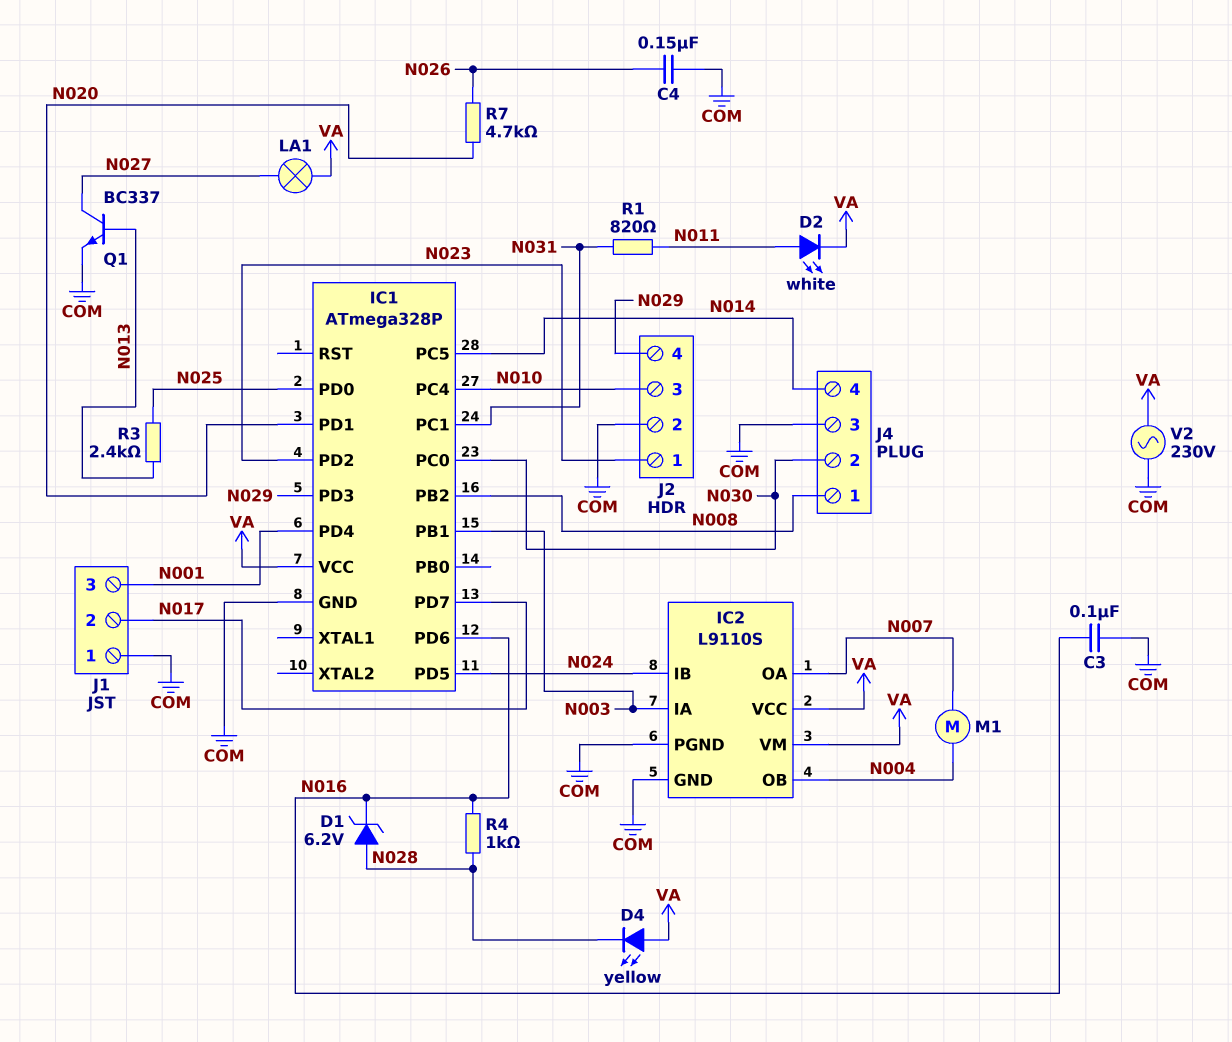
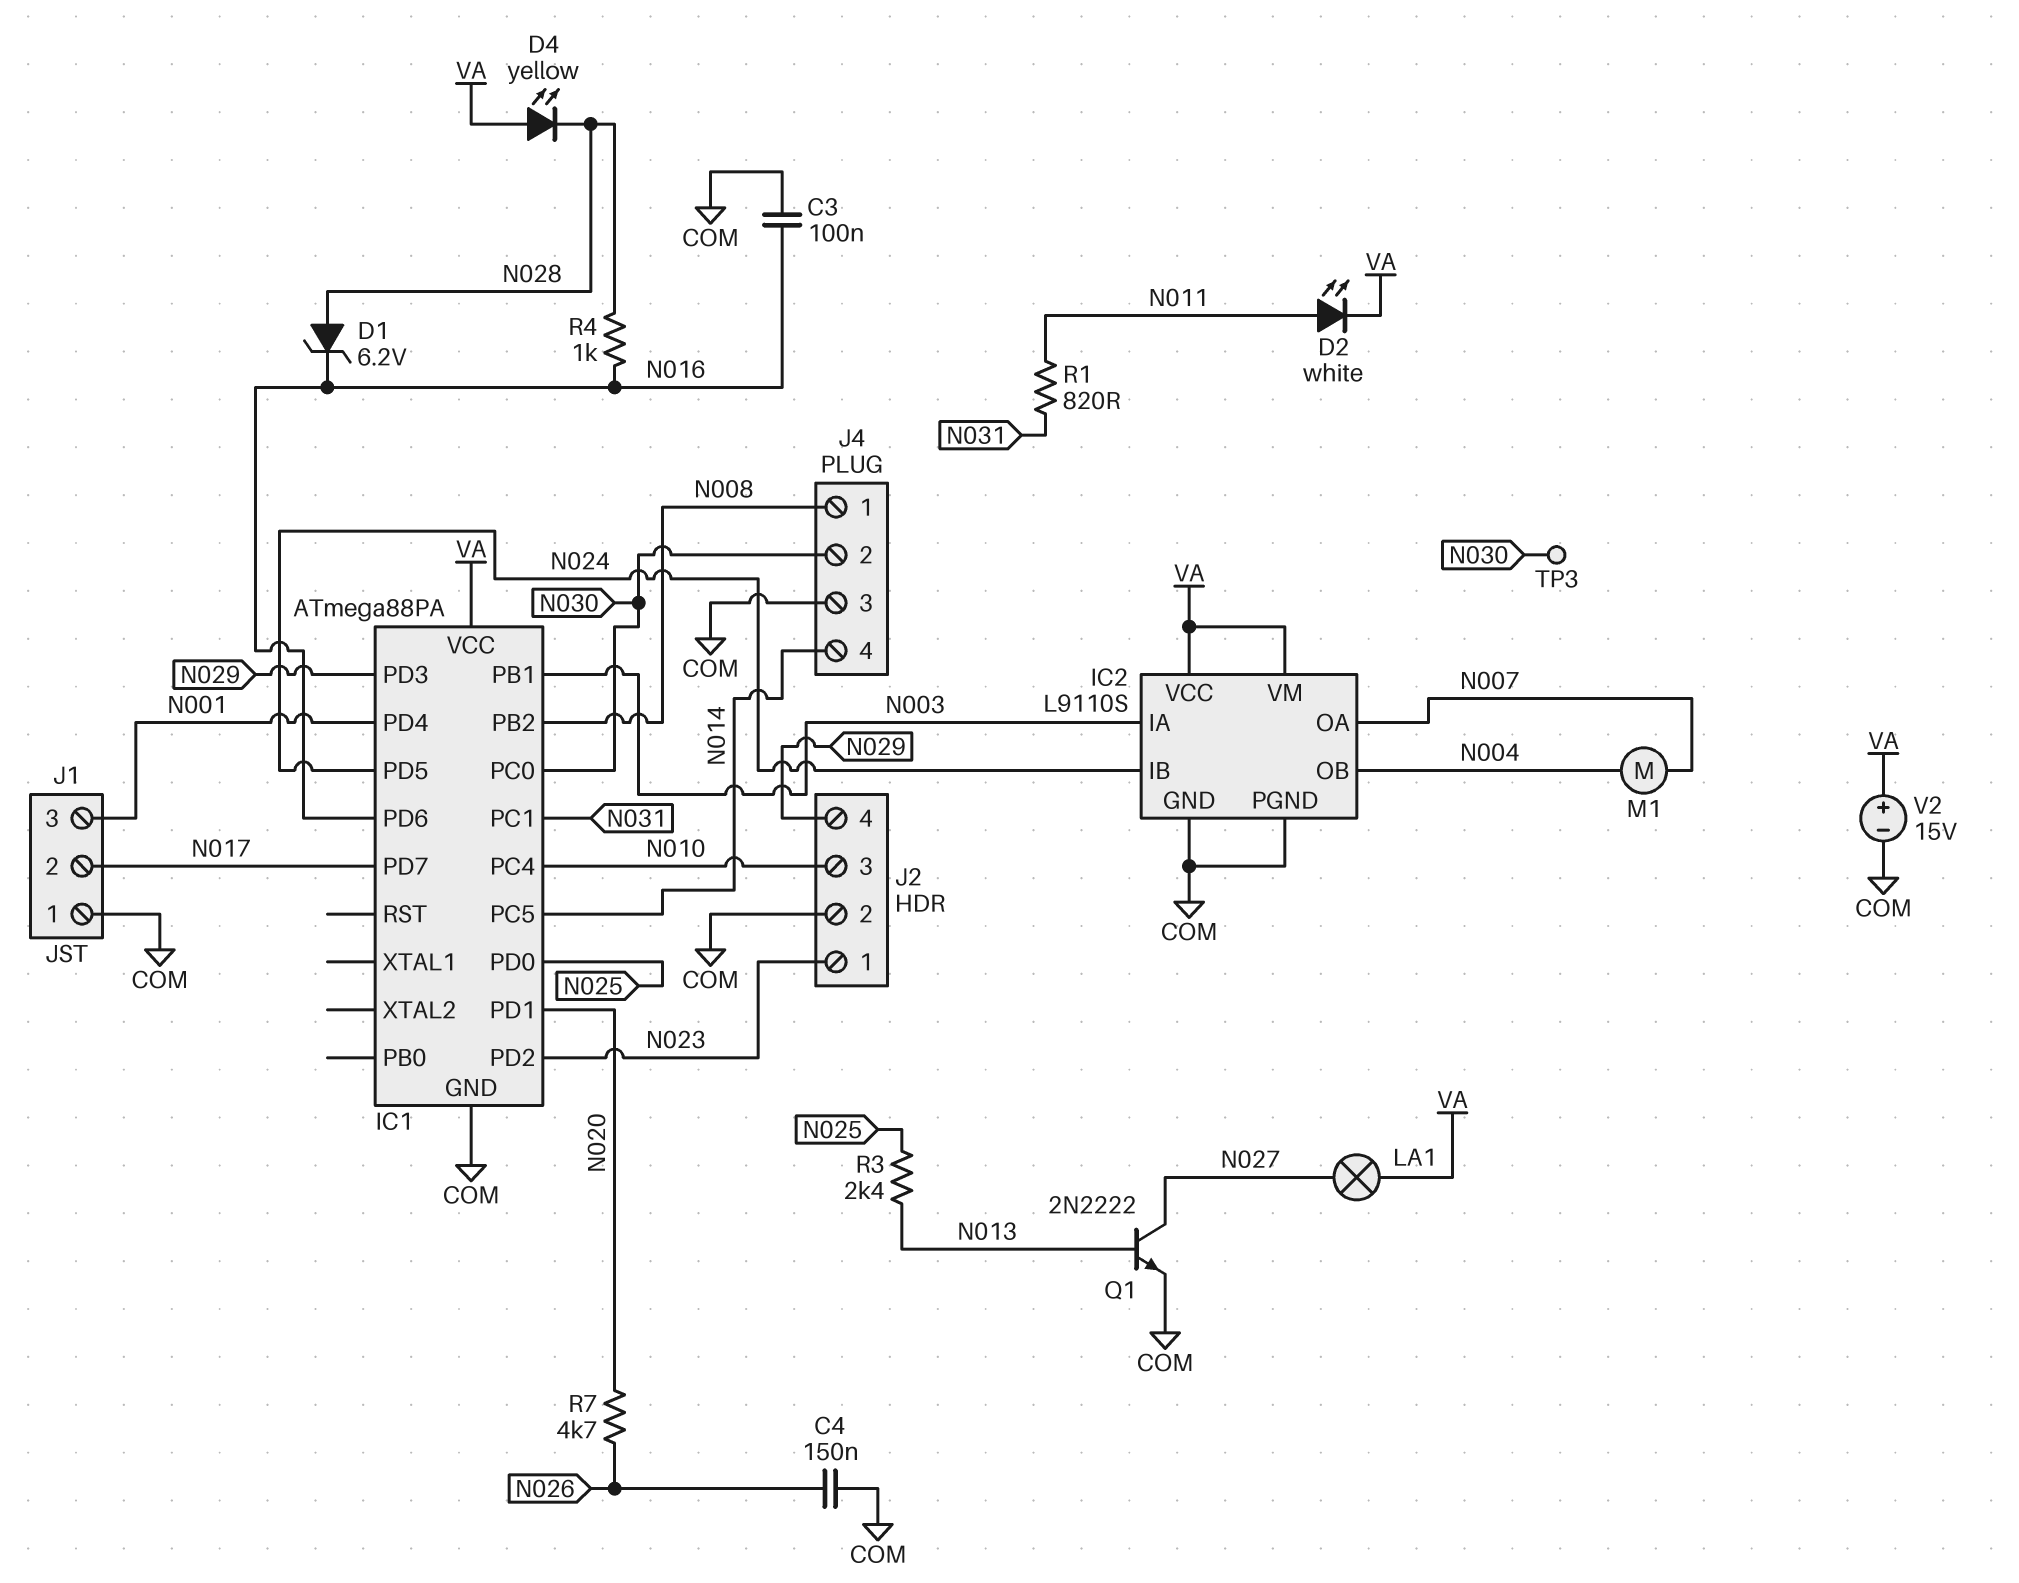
IC1: ATmega328P -> ATmega88PA
Q1: NPN BC337 (B N013, C N027, E COM) -> NPN 2N2222 (B N013, C N027, E COM)
TP3: none -> test point (N030)
V2: AC 230V (COM, VA) -> 15V (plus VA, minus COM)

